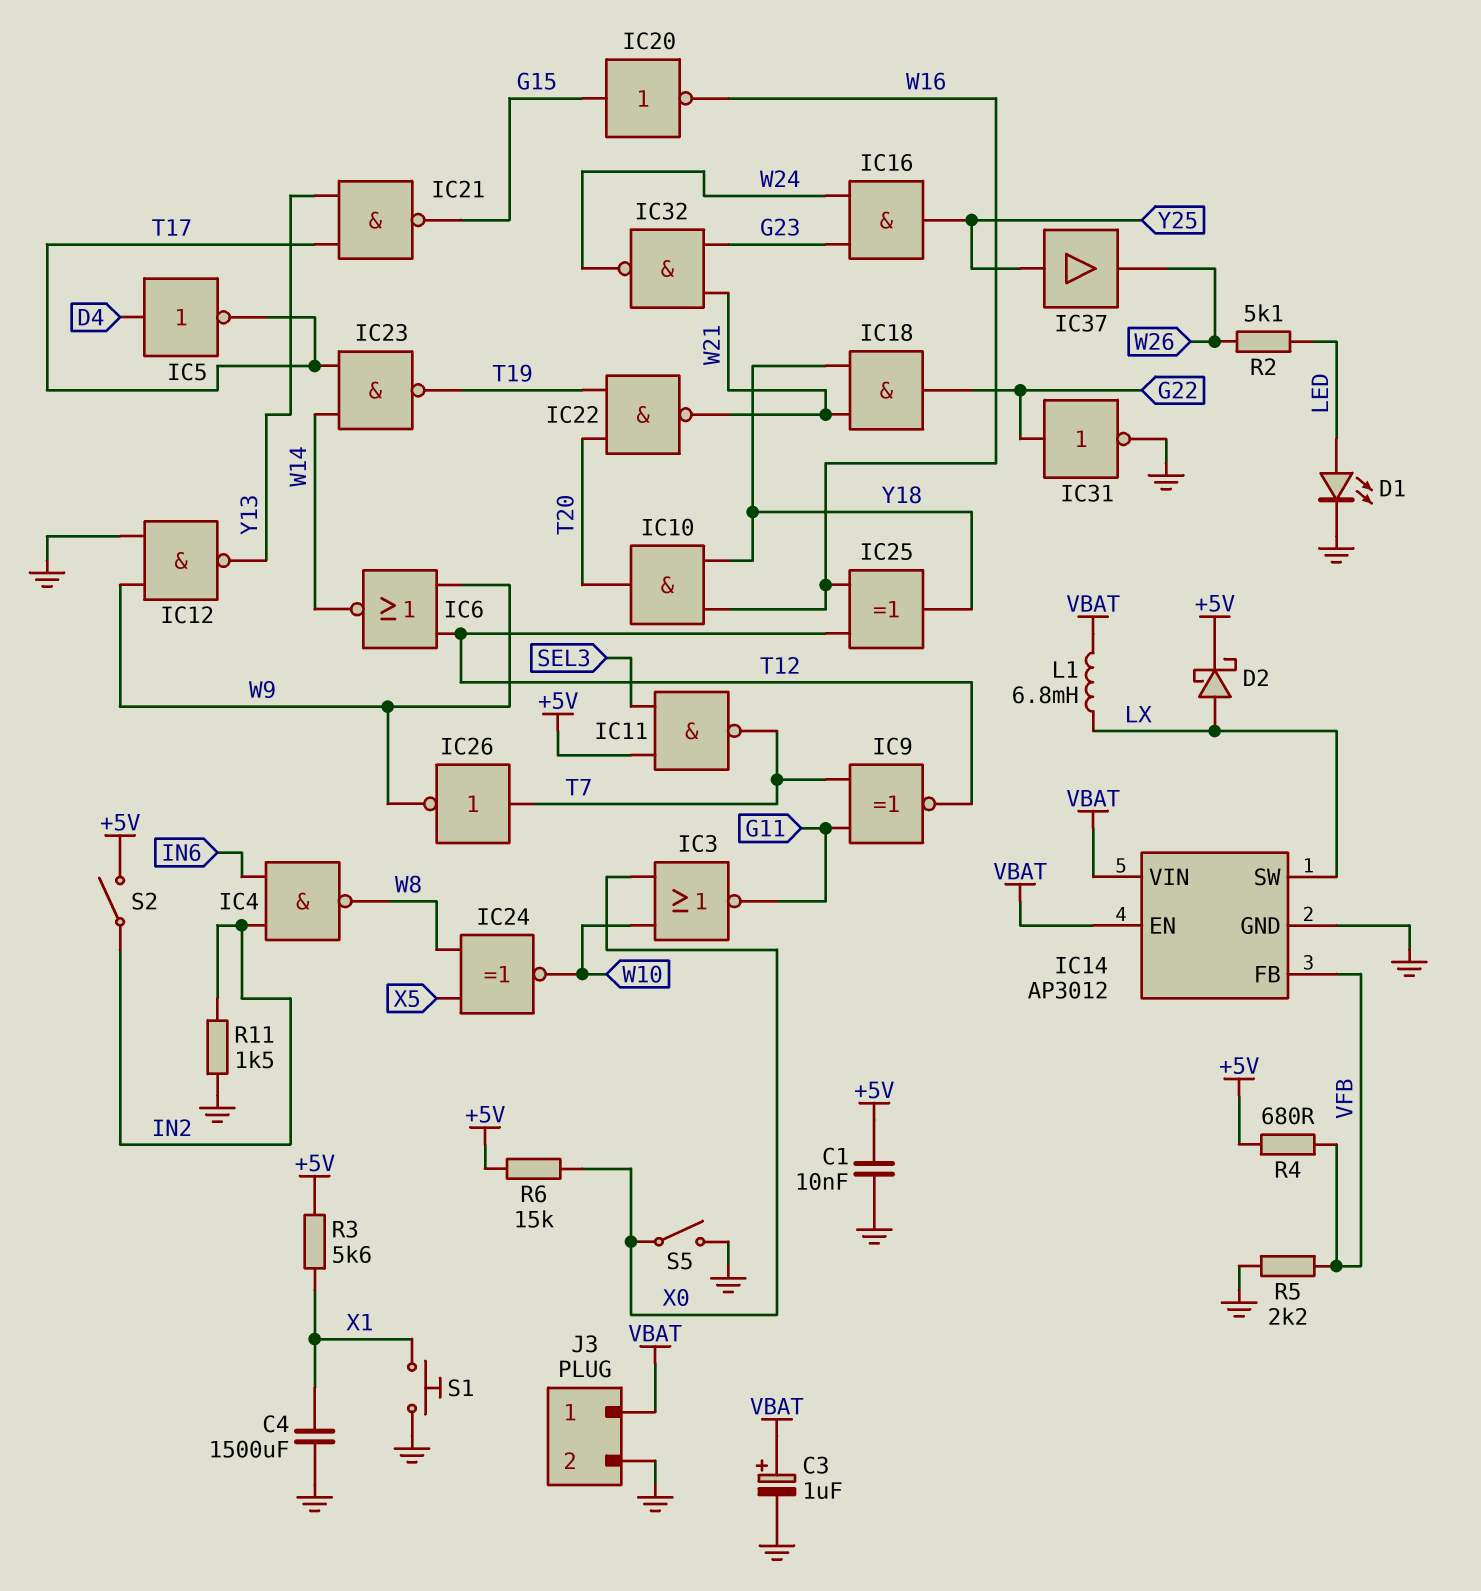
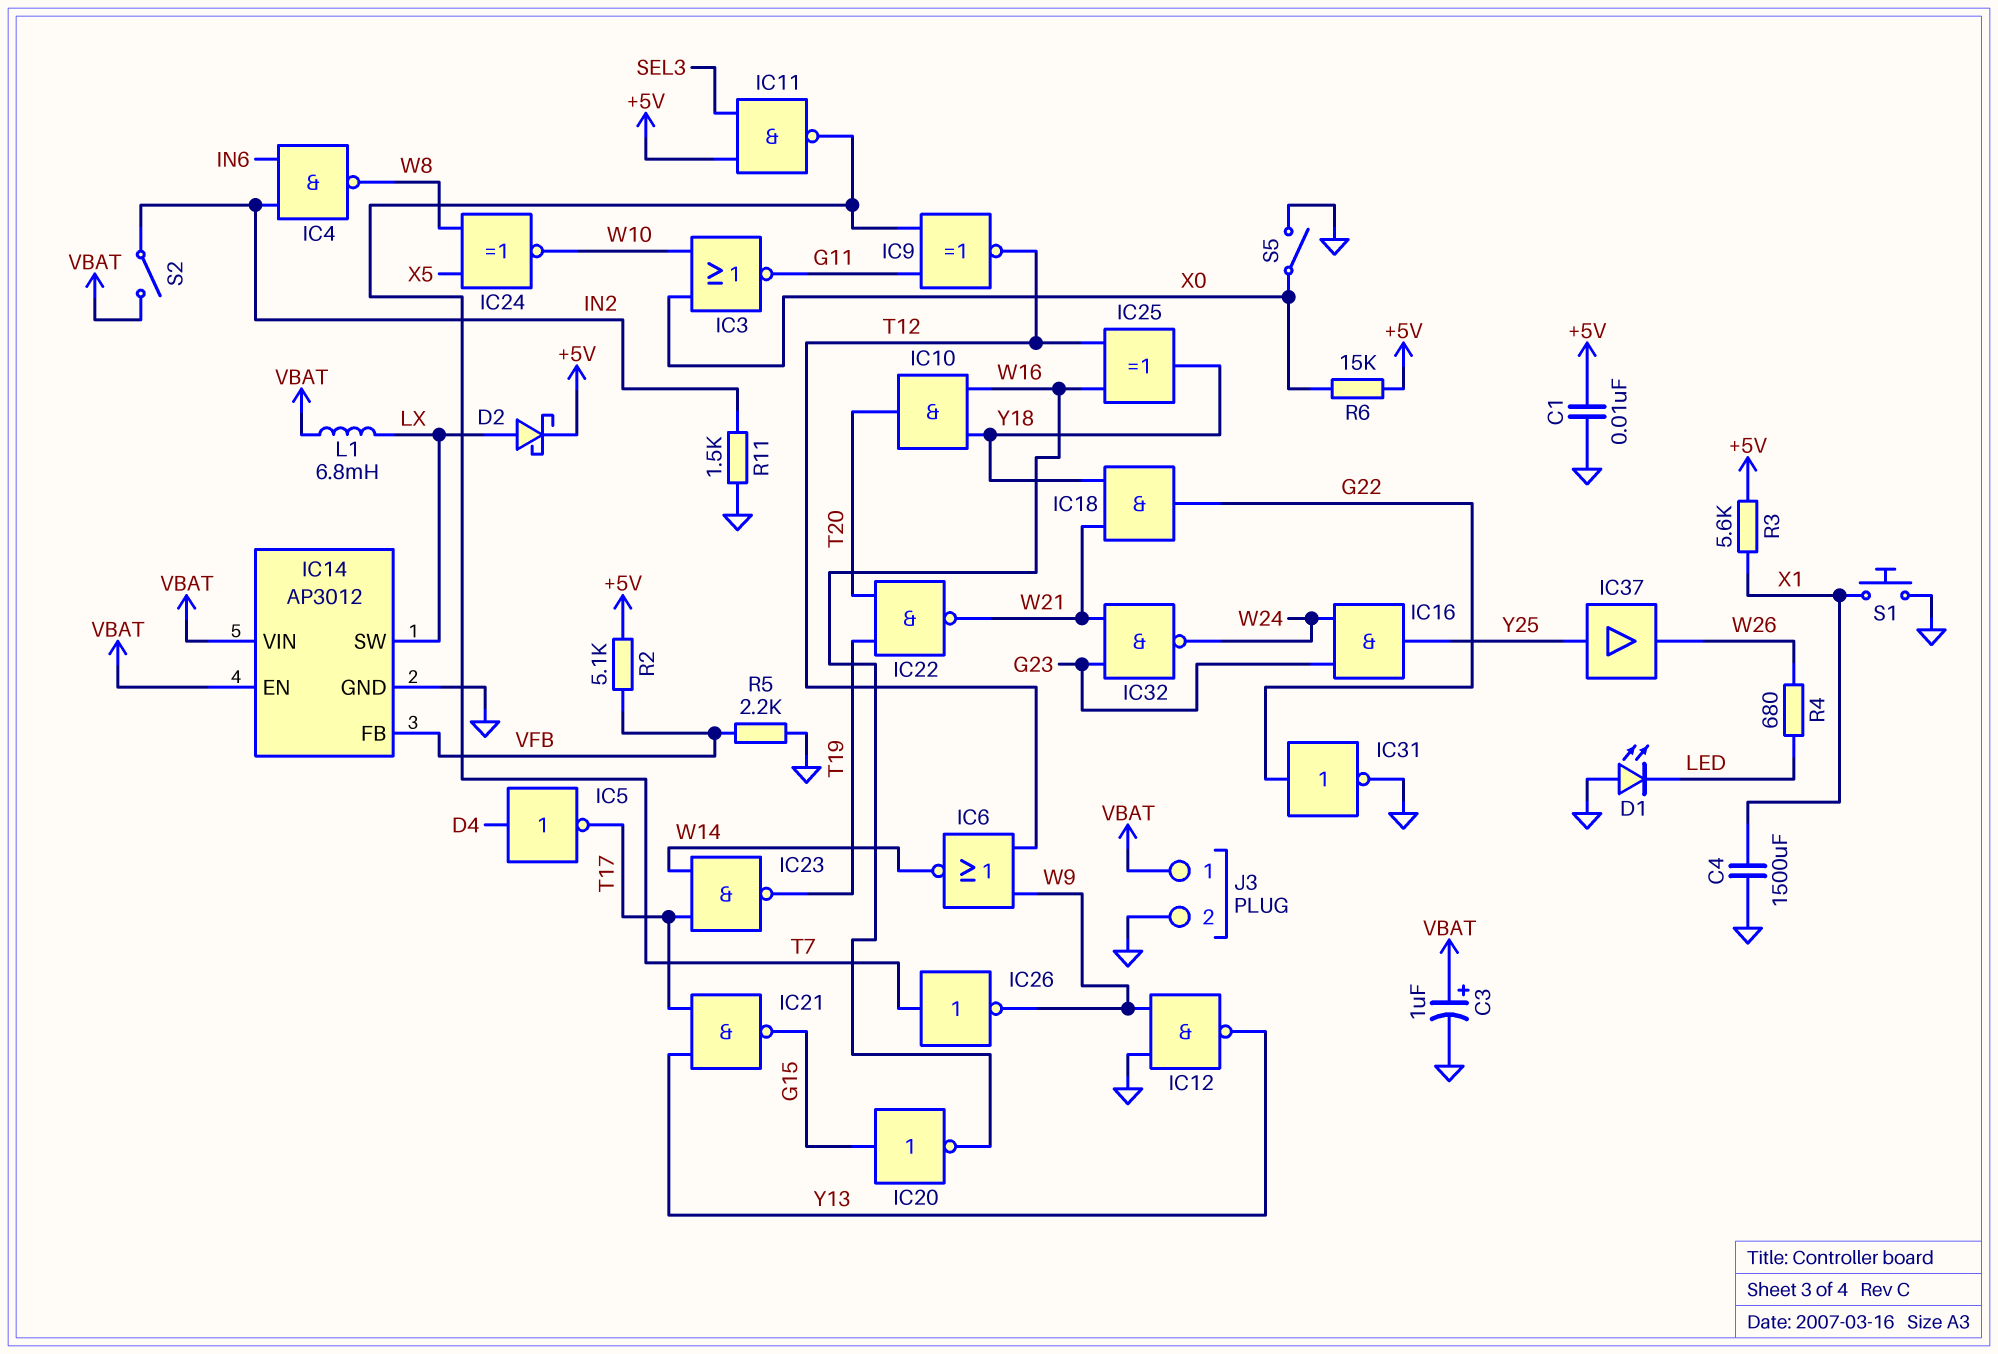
D1: LED (A LED, K GND) -> LED (A GND, K LED)
R2: 5.1k (LED, W26) -> 5.1k (+5V, VFB)
R4: 680 (+5V, VFB) -> 680 (LED, W26)
S2: switch (+5V, IN2) -> switch (IN2, VBAT)

